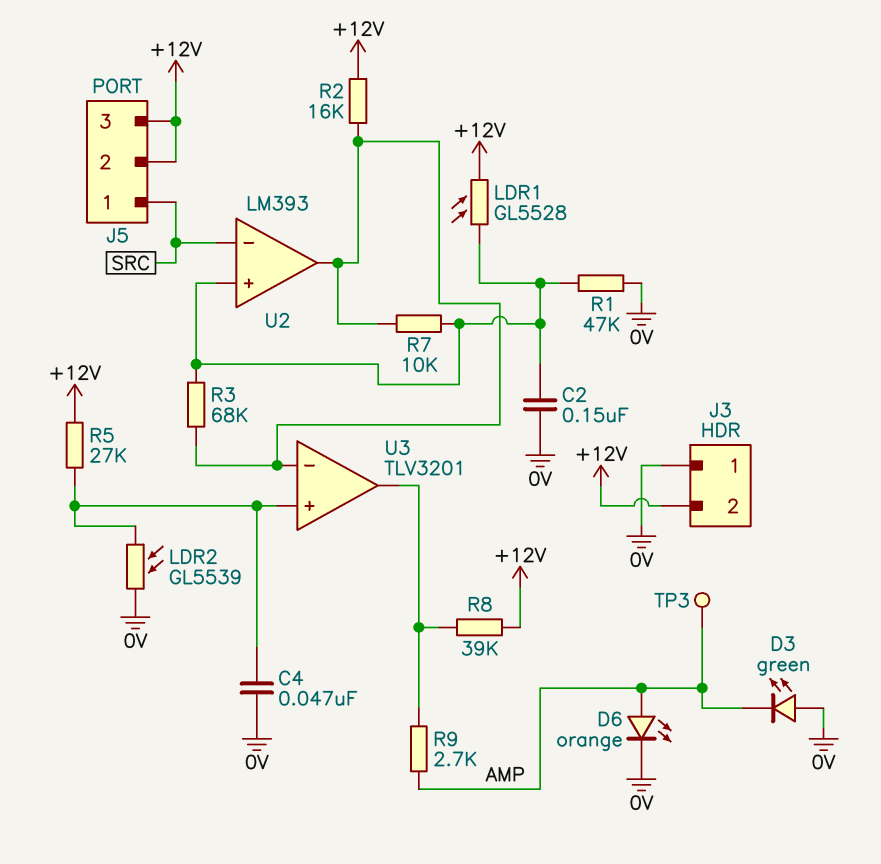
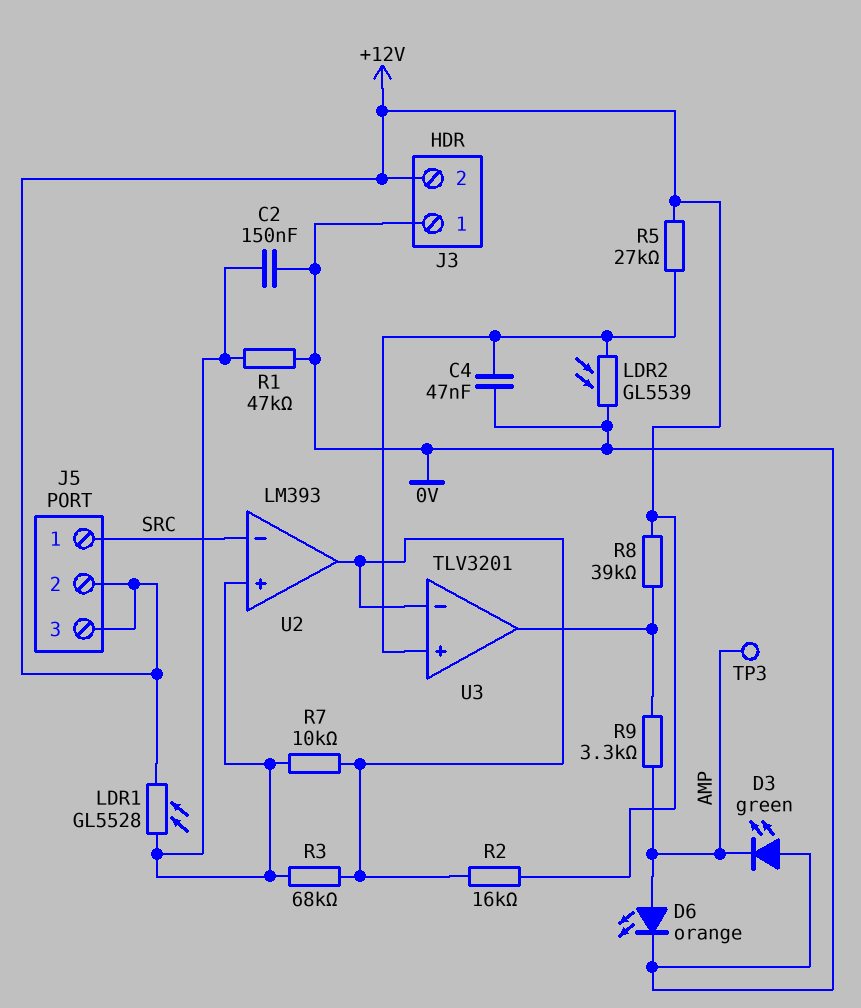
R9: 2.7k (AMP, U3/out) -> 3.3k (AMP, U3/out)

